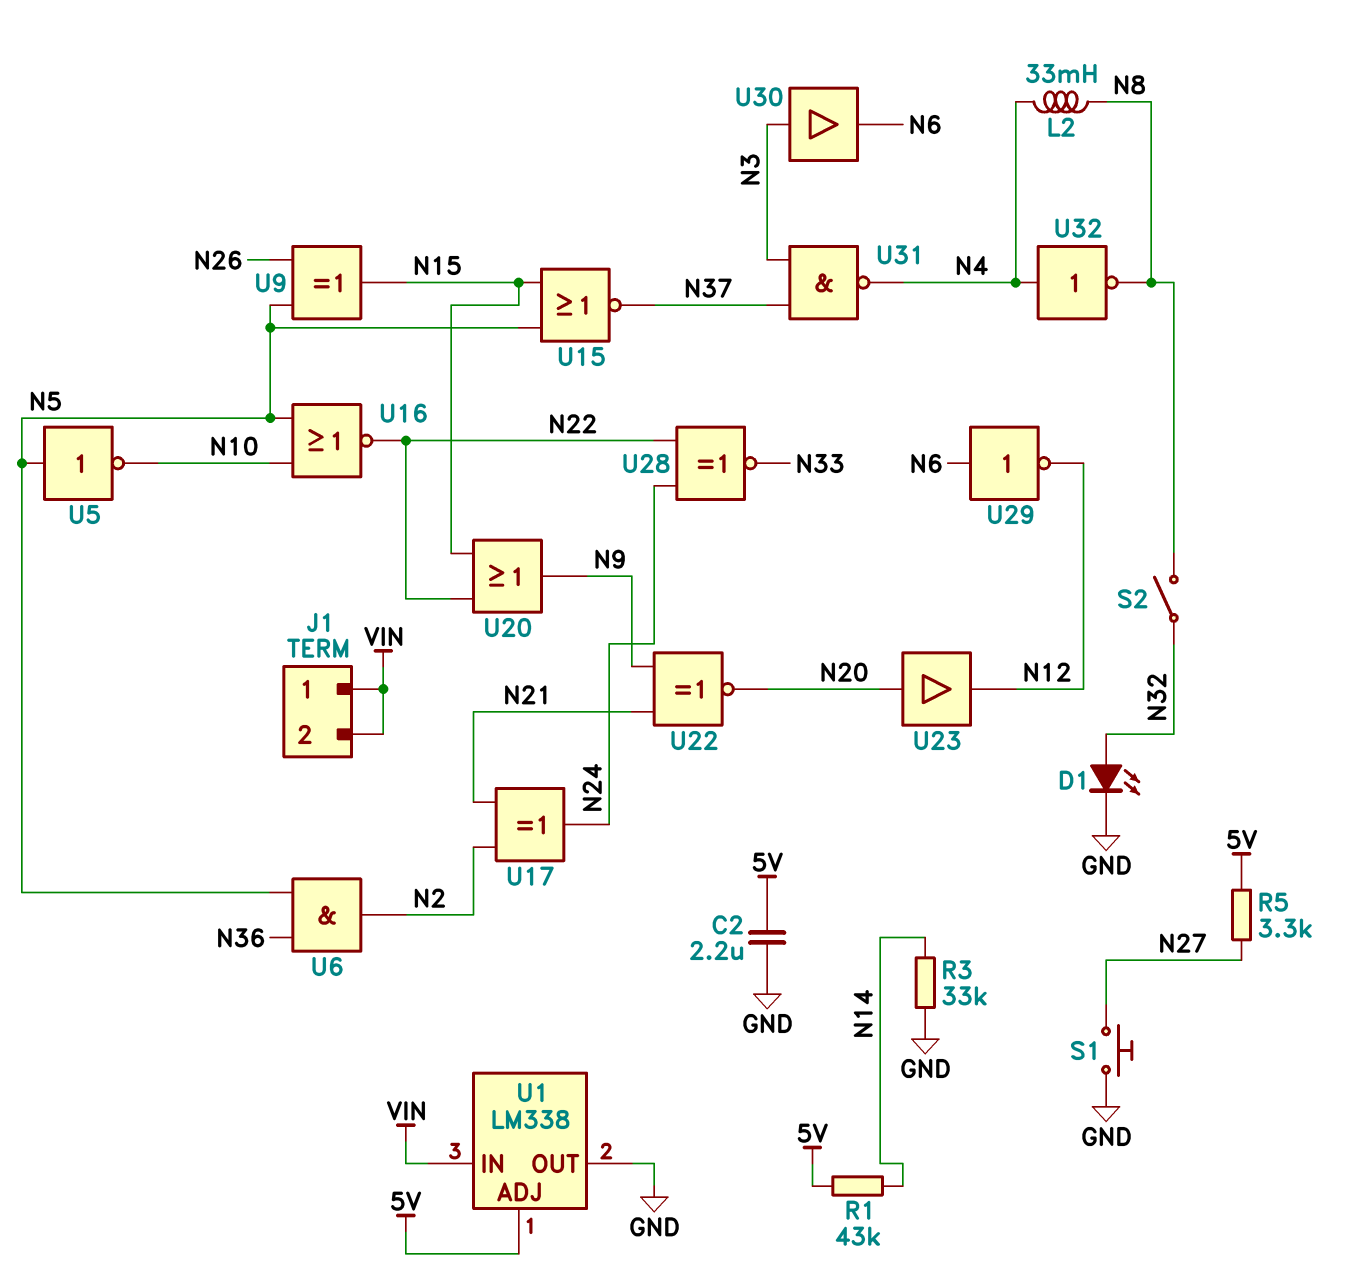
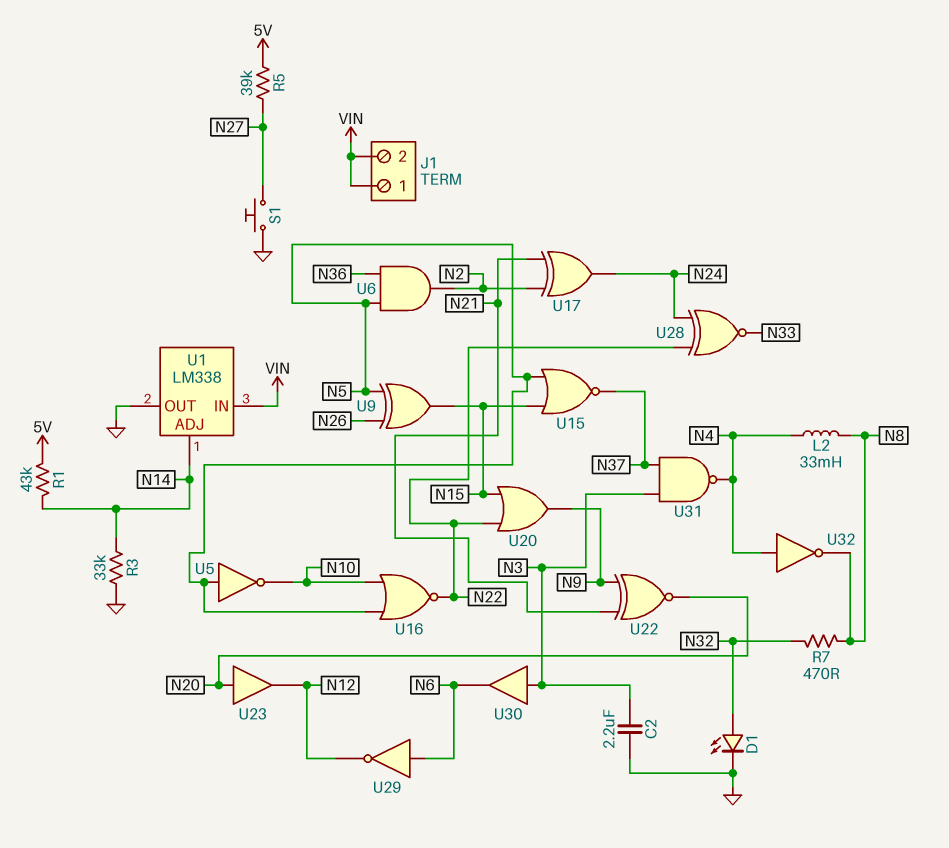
C2: 2.2uF (5V, GND) -> 2.2uF (GND, N3)
R5: 3.3k (5V, N27) -> 39k (5V, N27)
R7: none -> 470 (N8, N32)
S2: switch (N8, N32) -> none
U1 pin ADJ: 5V -> N14

